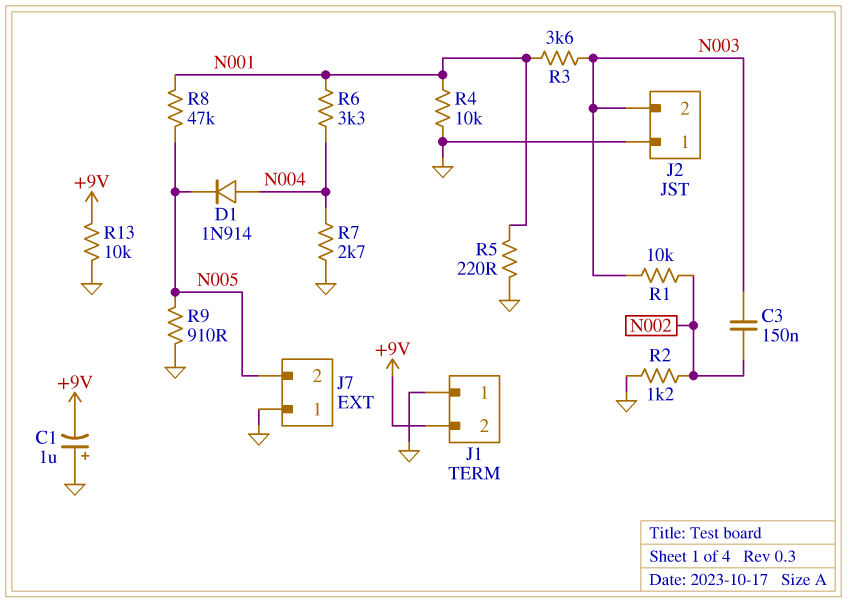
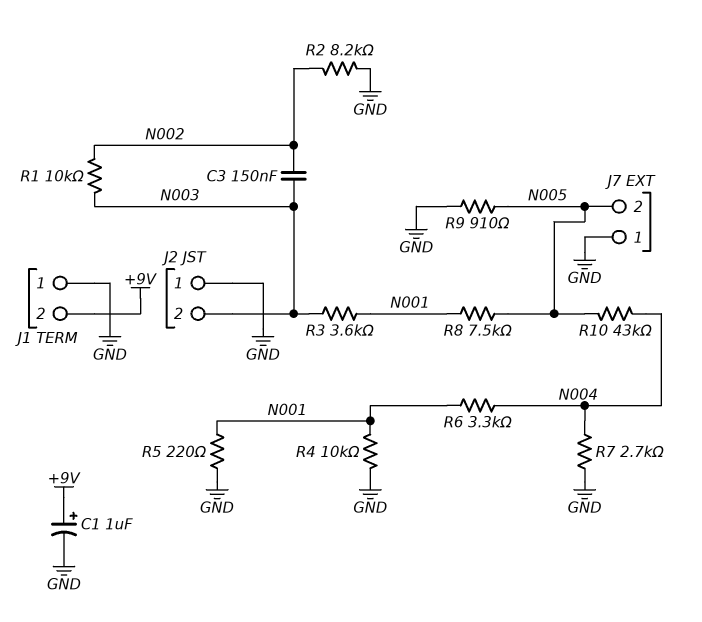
C1: 1uF (plus GND, minus +9V) -> 1uF (plus +9V, minus GND)
D1: diode 1N914 (A N004, K N005) -> none
R2: 1.2k (GND, N002) -> 8.2k (GND, N002)
R8: 47k (N001, N005) -> 7.5k (N001, N005)
R10: none -> 43k (N004, N005)
R13: 10k (+9V, GND) -> none

